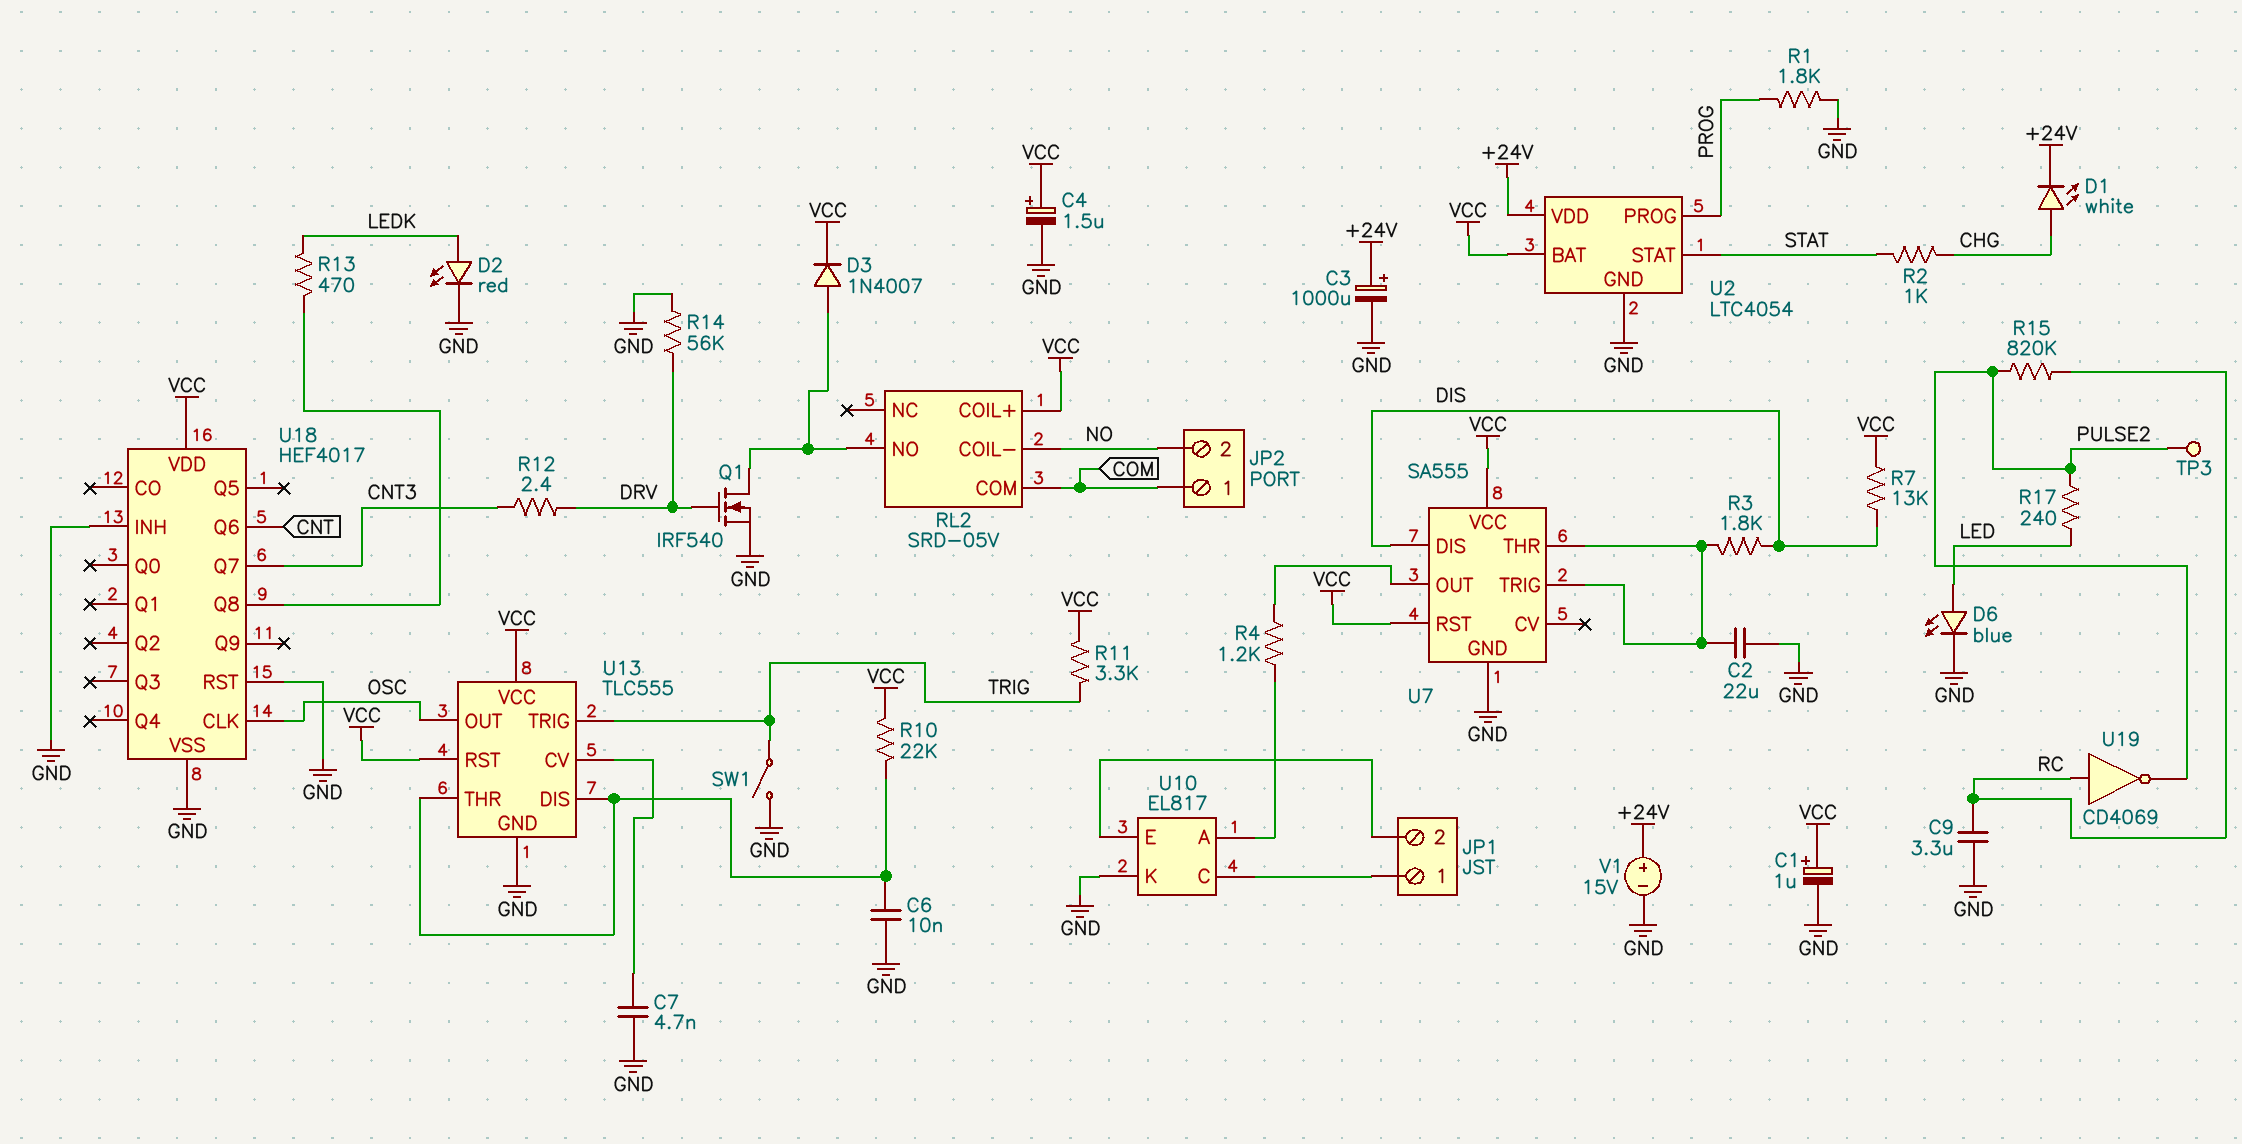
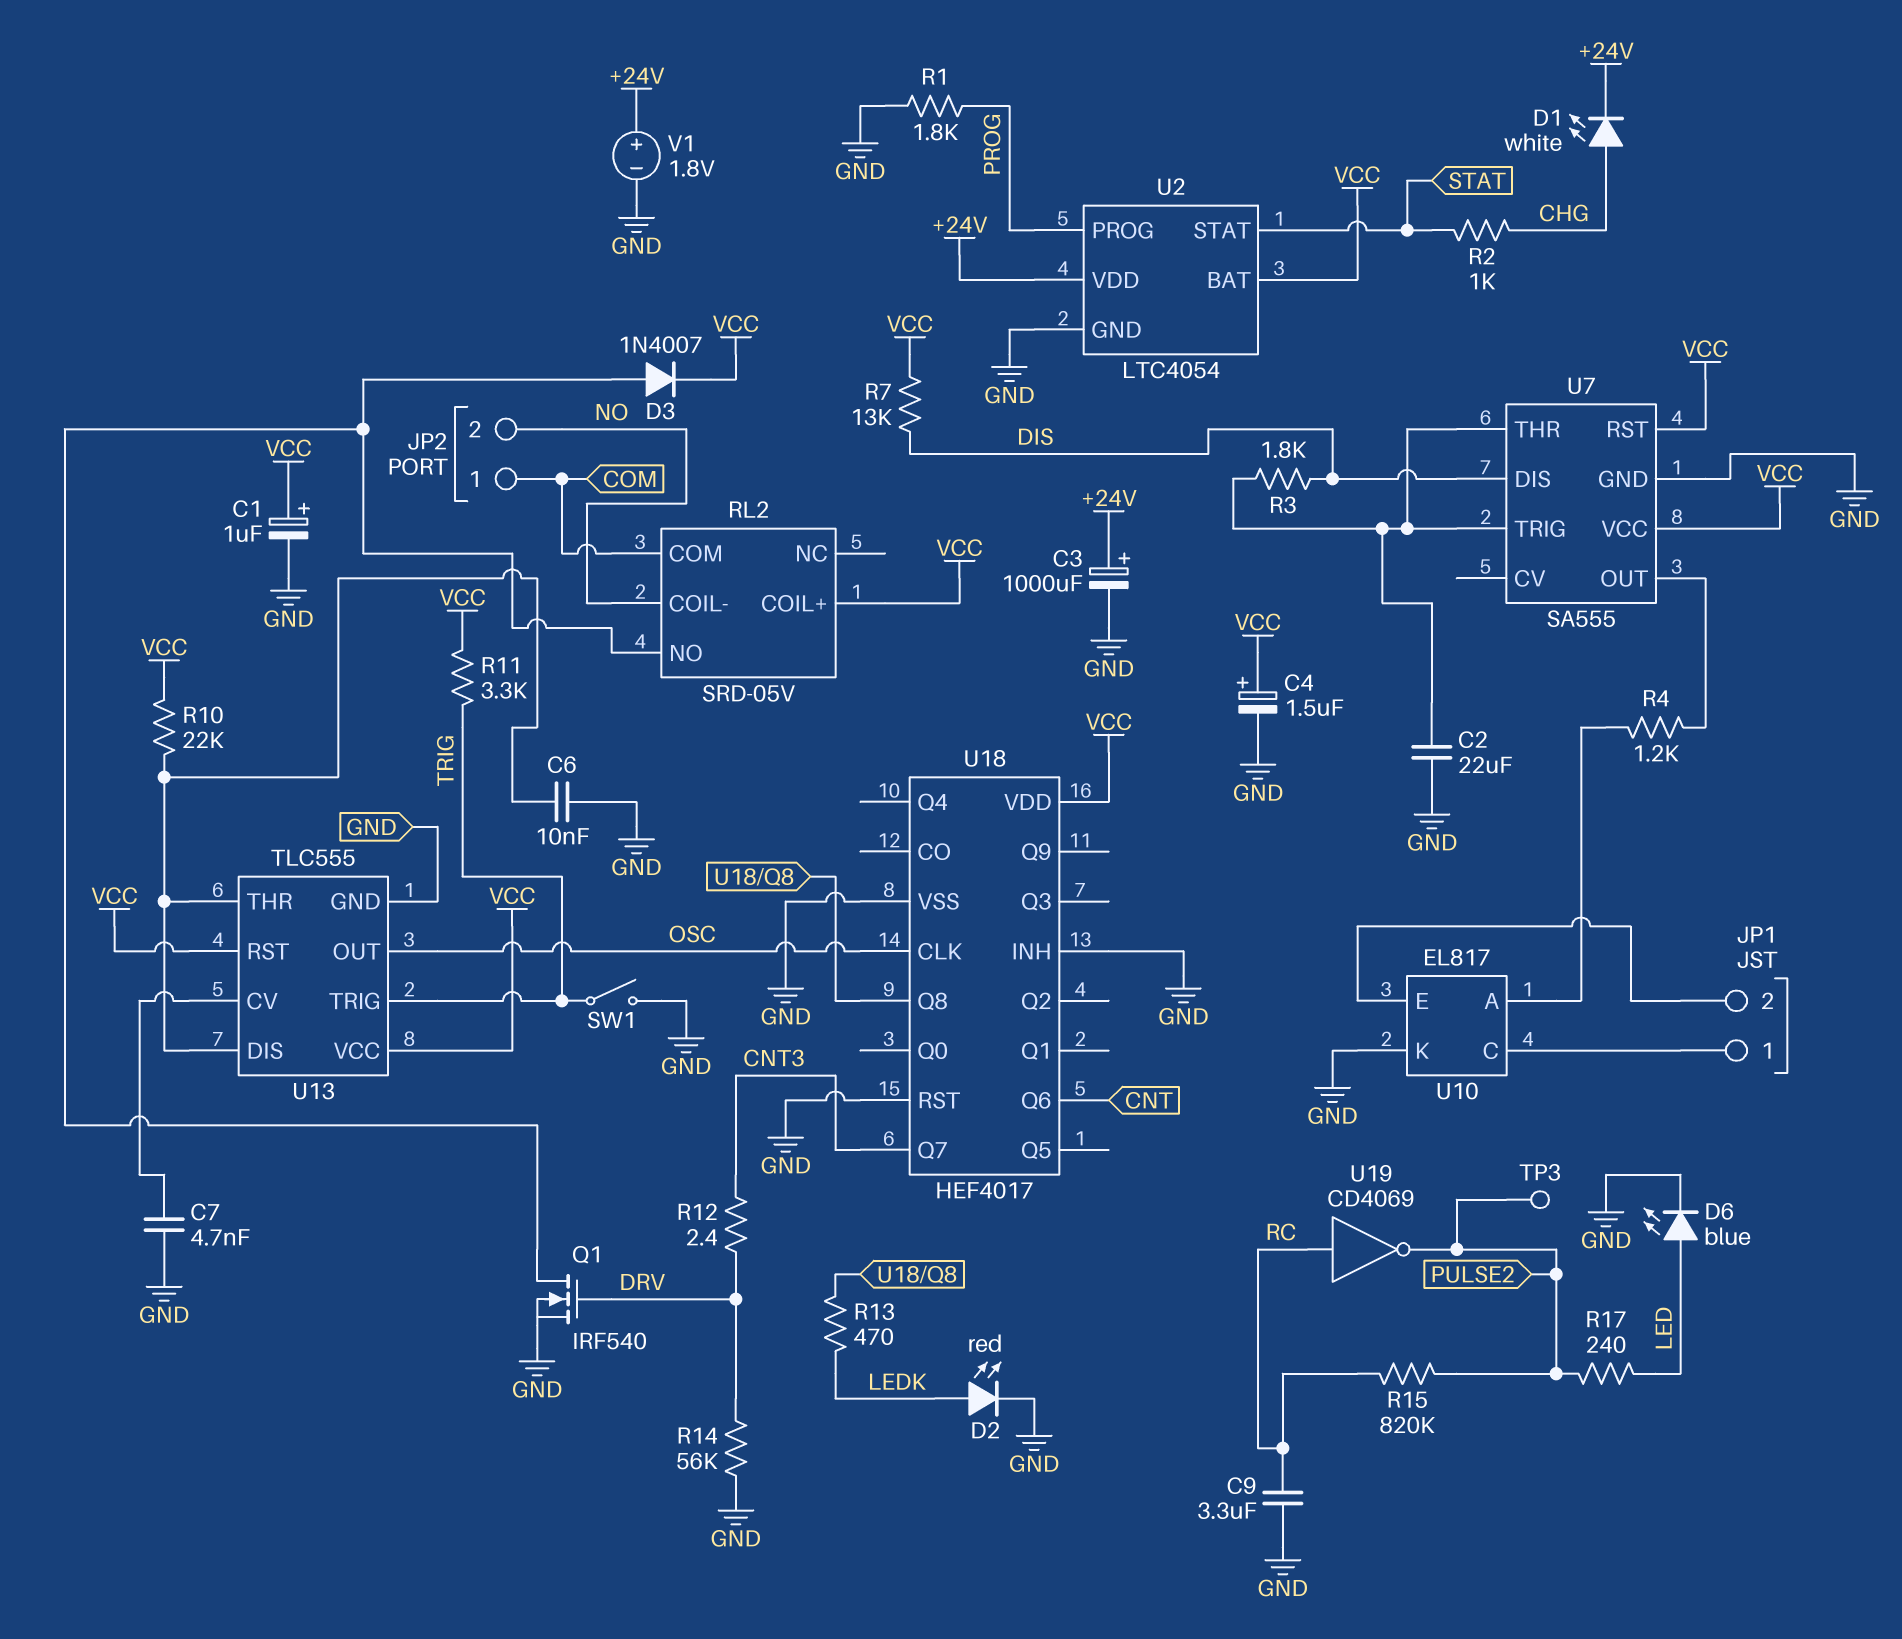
V1: 15V (plus +24V, minus GND) -> 1.8V (plus +24V, minus GND)

